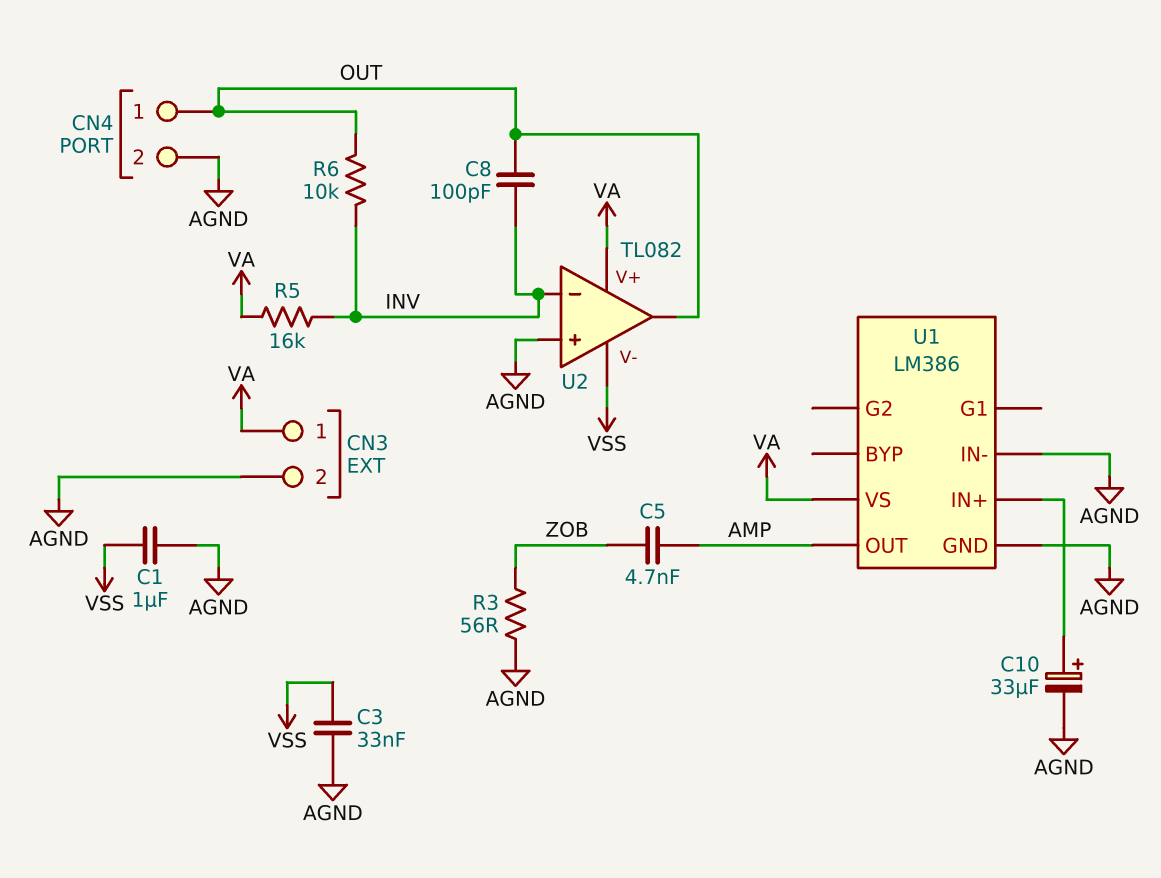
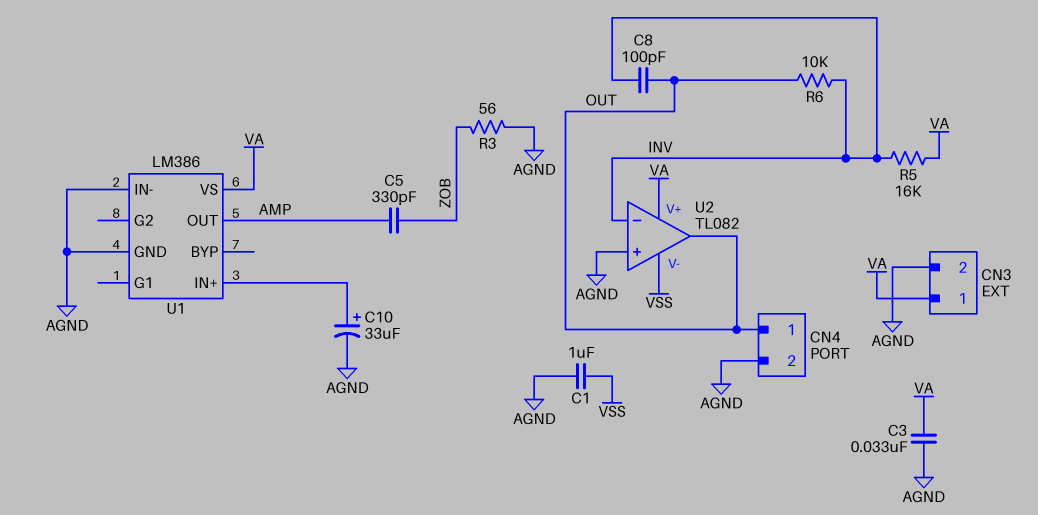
C3: 33nF (AGND, VSS) -> 33nF (AGND, VA)
C5: 4.7nF (AMP, ZOB) -> 330pF (AMP, ZOB)

